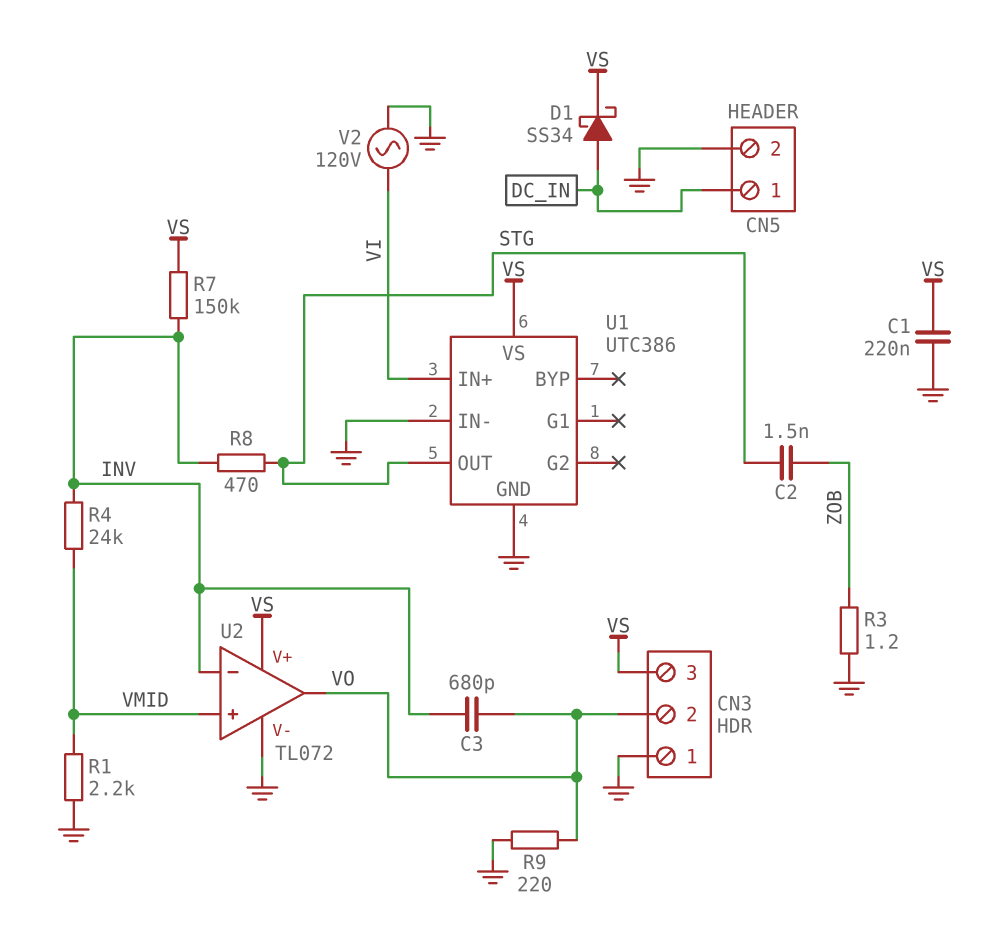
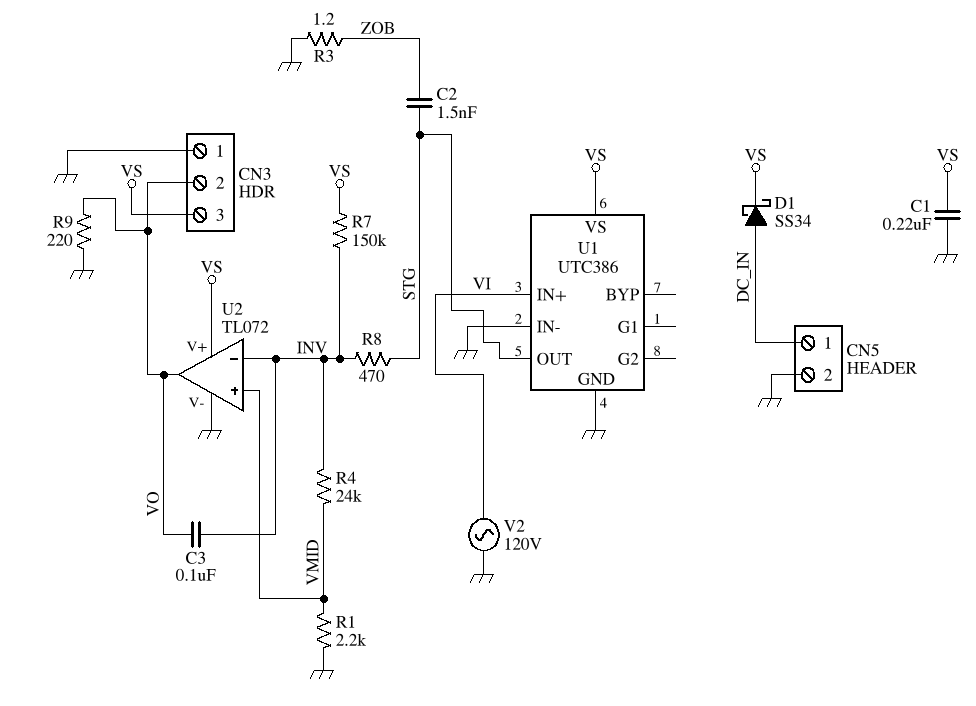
C3: 680pF (INV, VO) -> 100nF (INV, VO)

